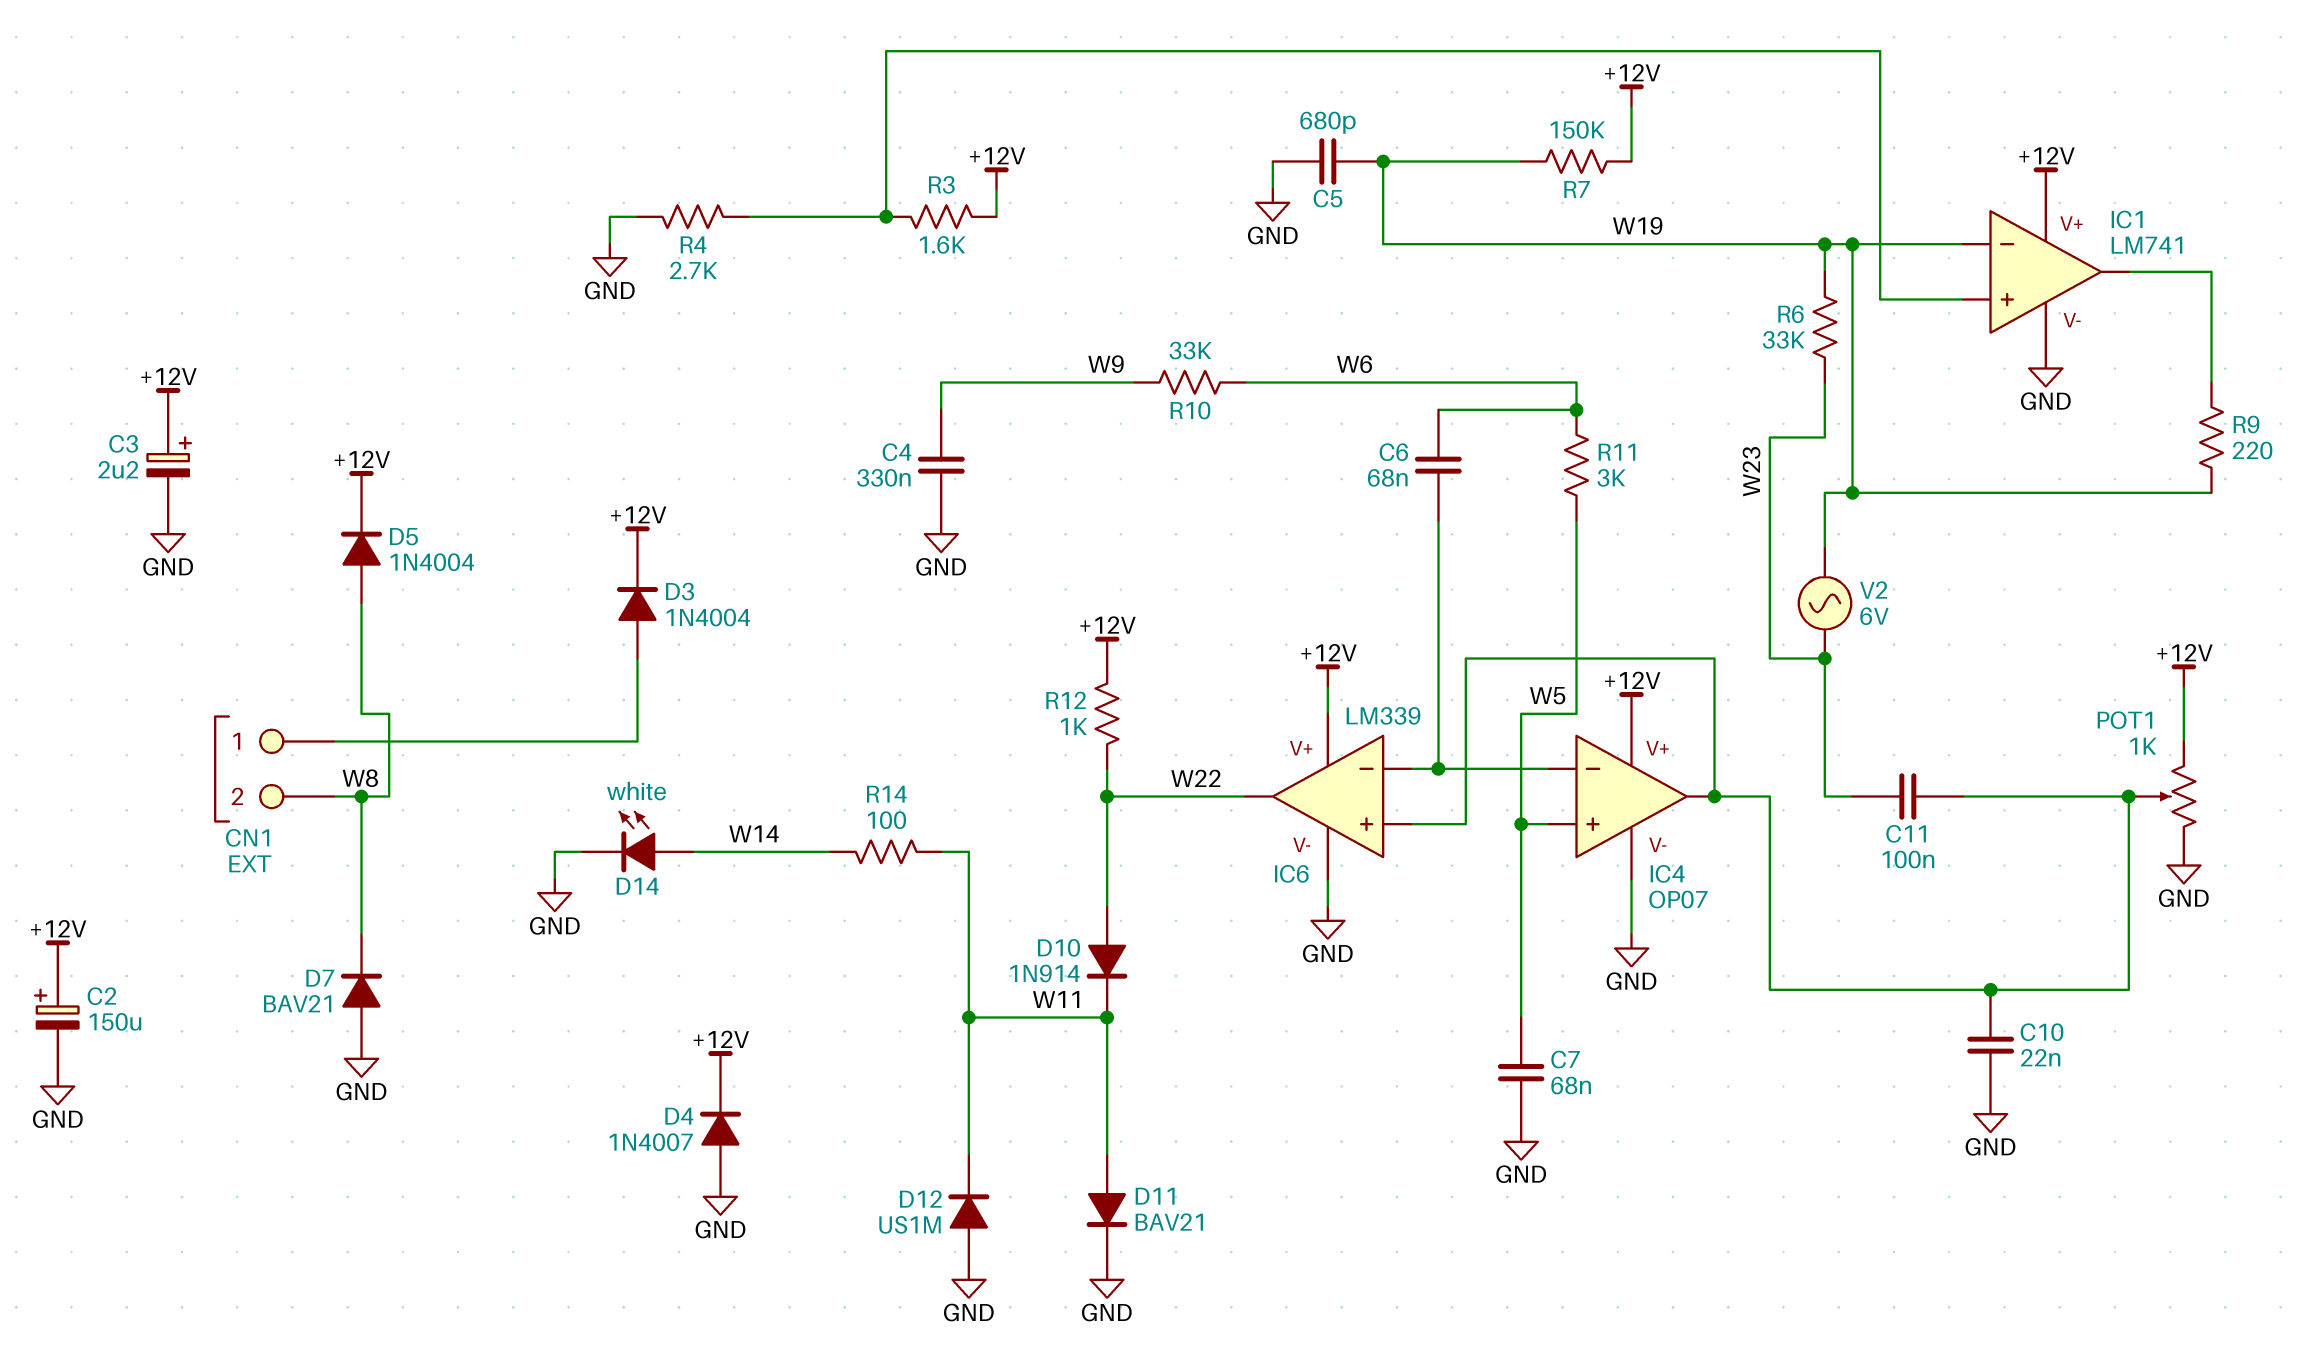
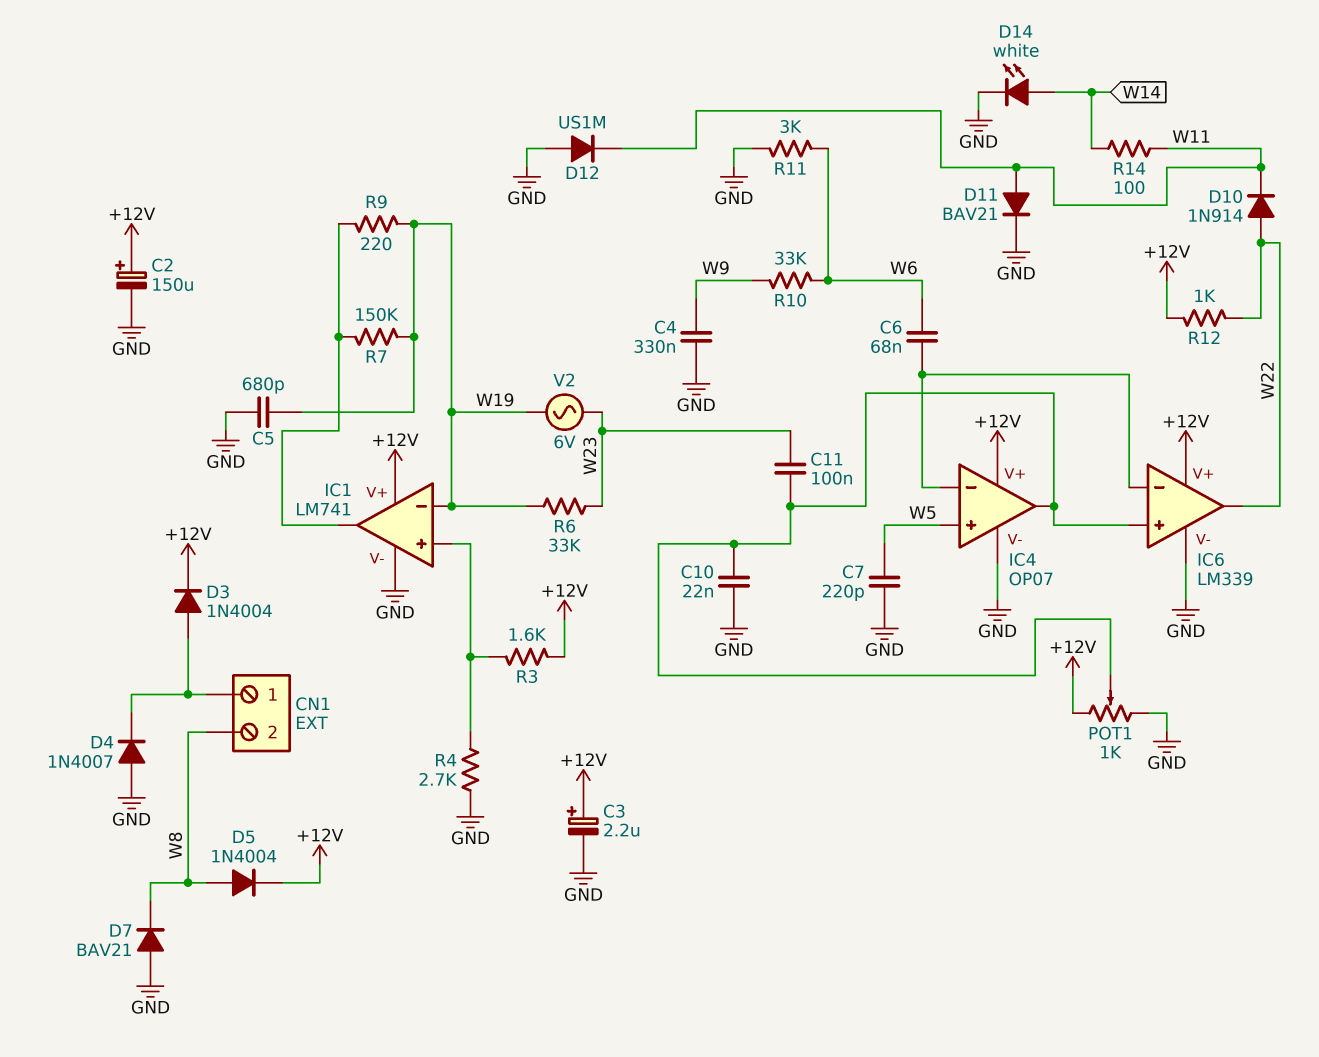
C7: 68nF (GND, W5) -> 220pF (GND, W5)
D4: diode 1N4007 (A GND, K +12V) -> diode 1N4007 (A GND, K CN1/1)
R7: 150k (+12V, W19) -> 150k (IC1/out, W19)
R11: 3k (W5, W6) -> 3k (GND, W6)

